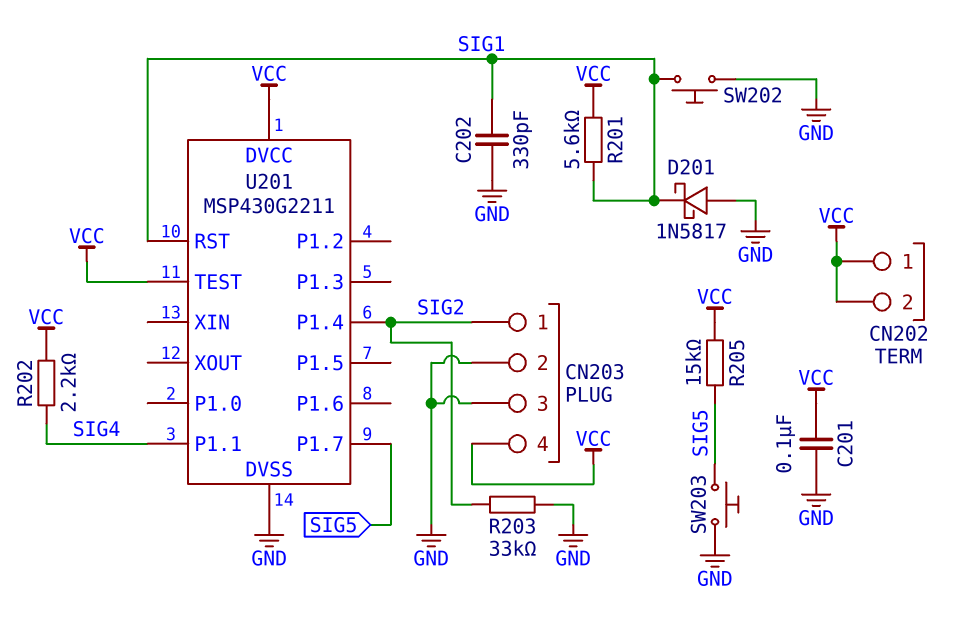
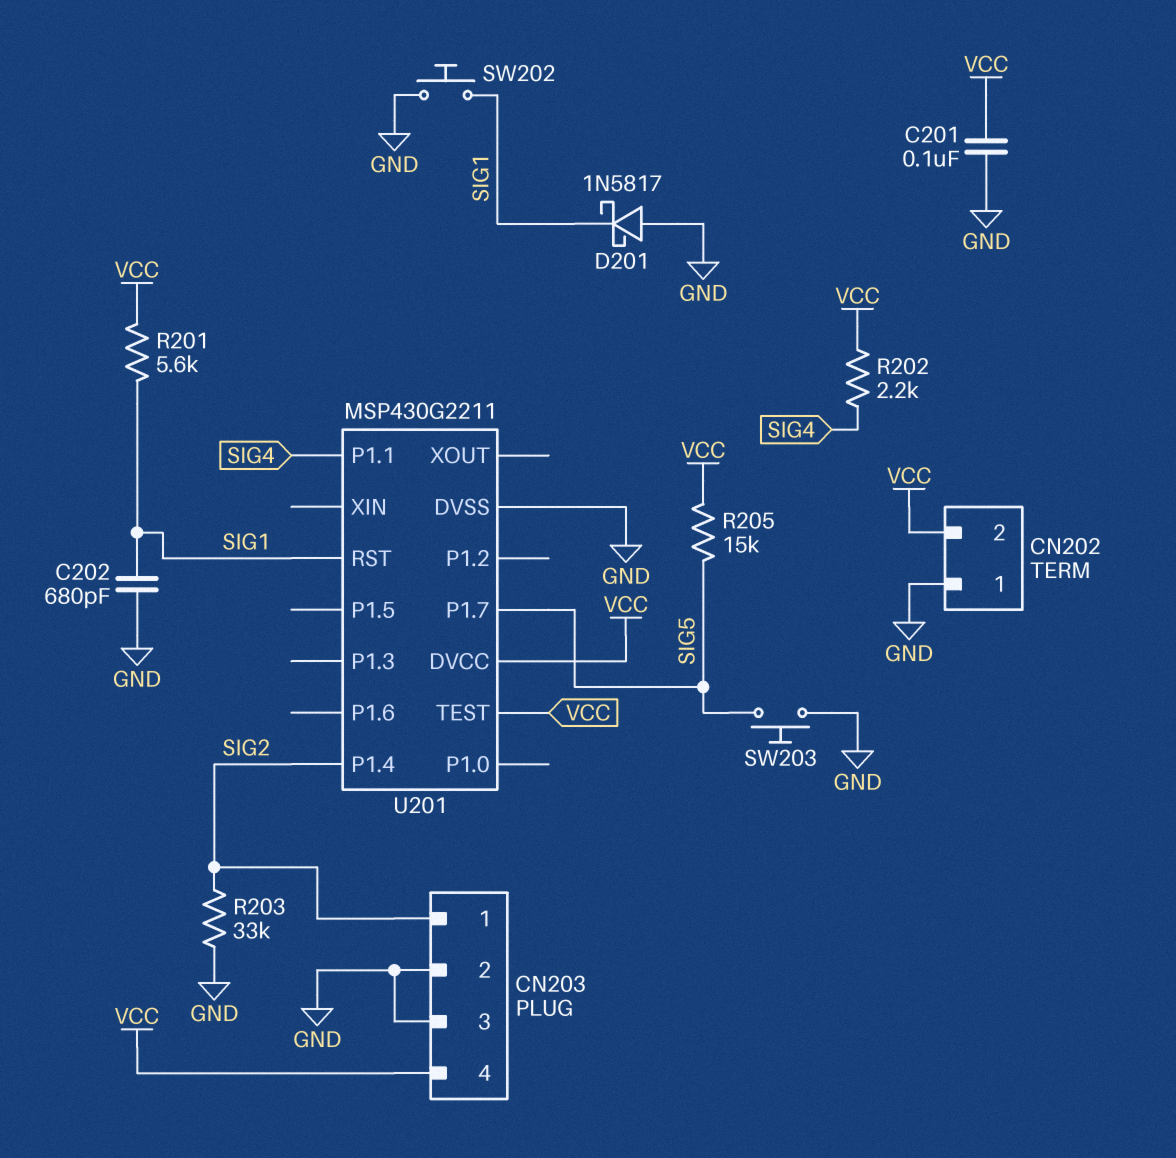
C202: 330pF (GND, SIG1) -> 680pF (GND, SIG1)
CN202 pin 1: VCC -> GND

